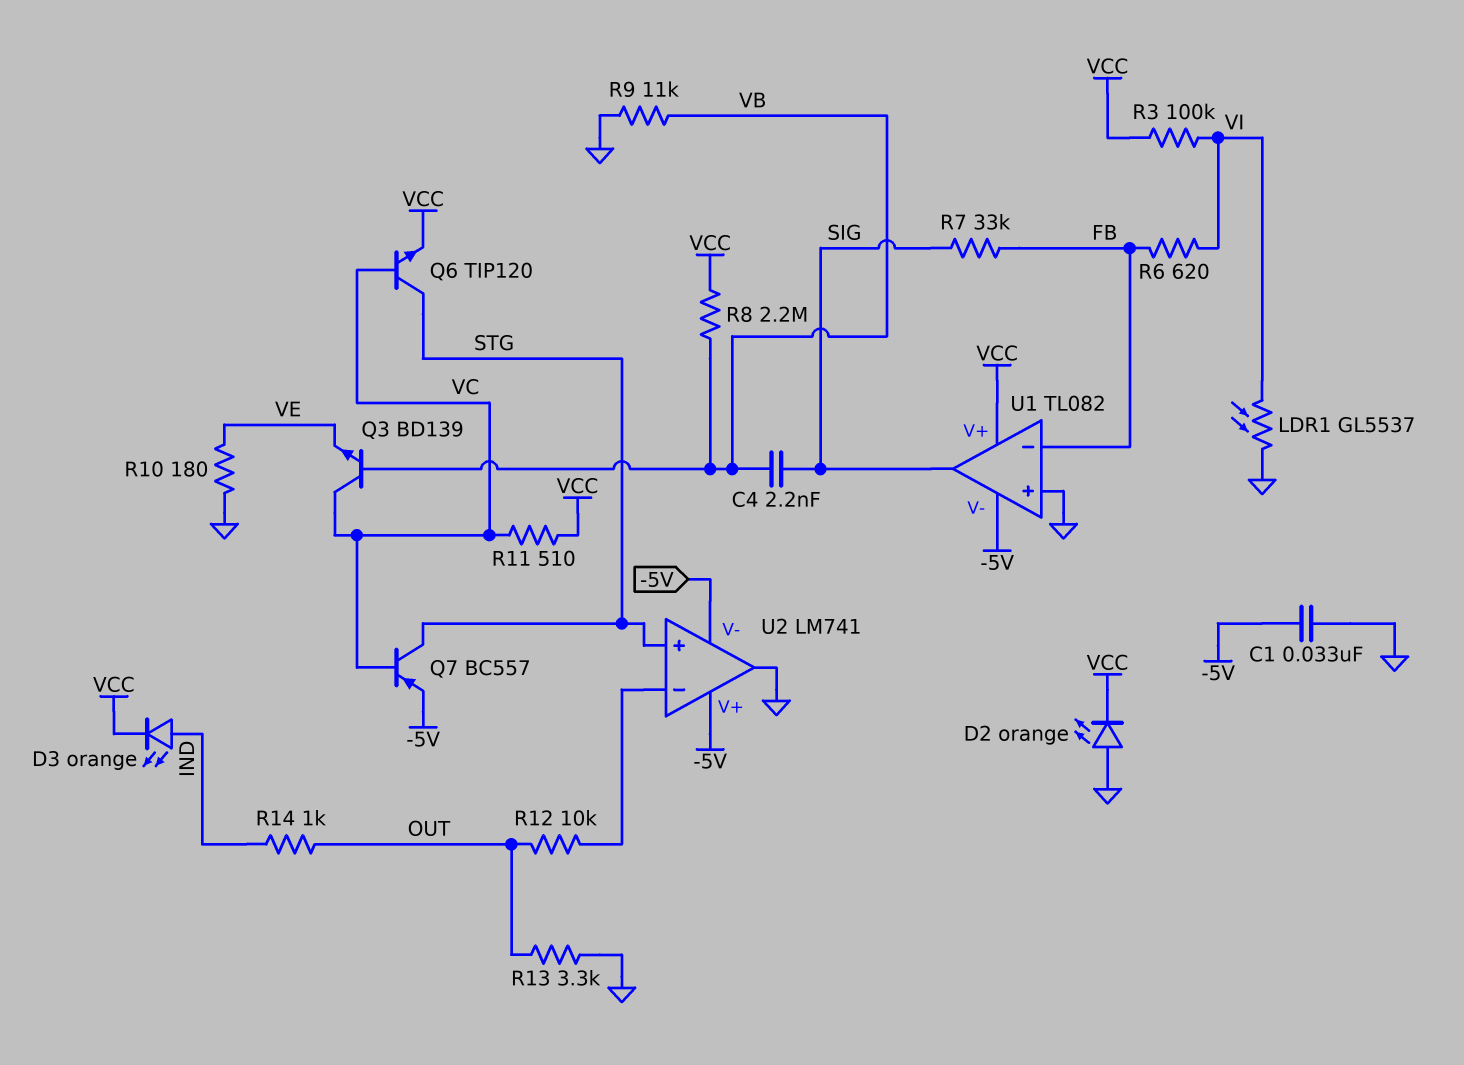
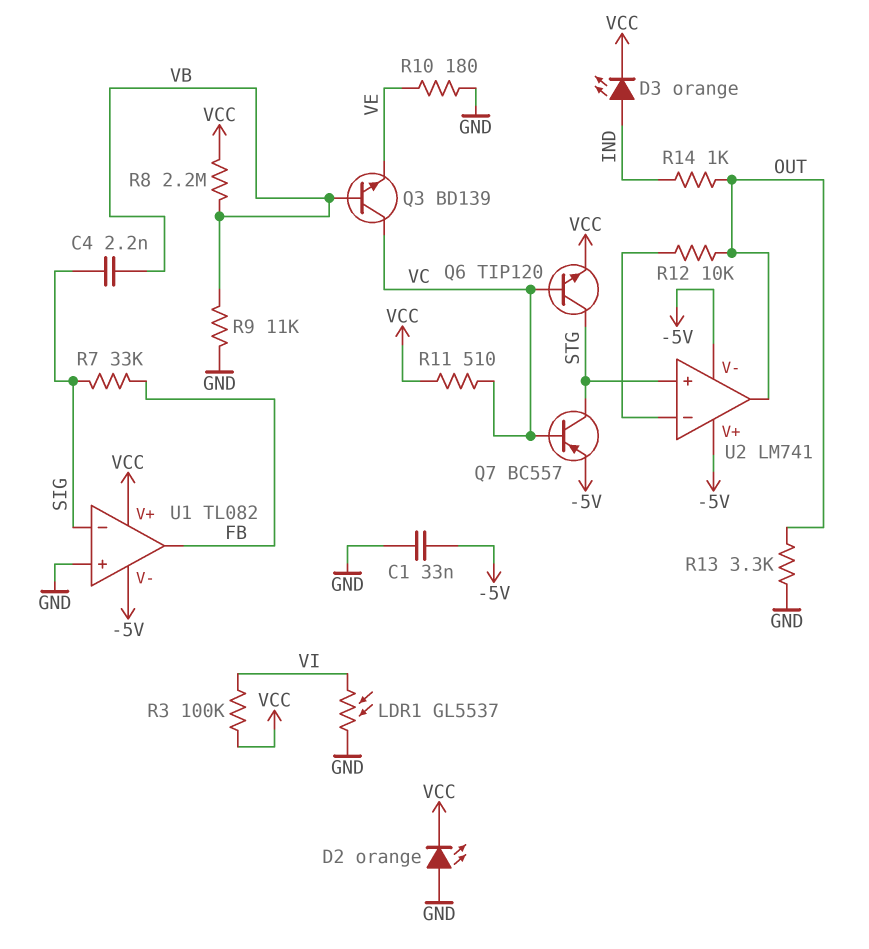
R6: 620 (FB, VI) -> none
U1 pin in-: FB -> SIG
U1 pin out: SIG -> FB
U2 pin out: GND -> OUT

